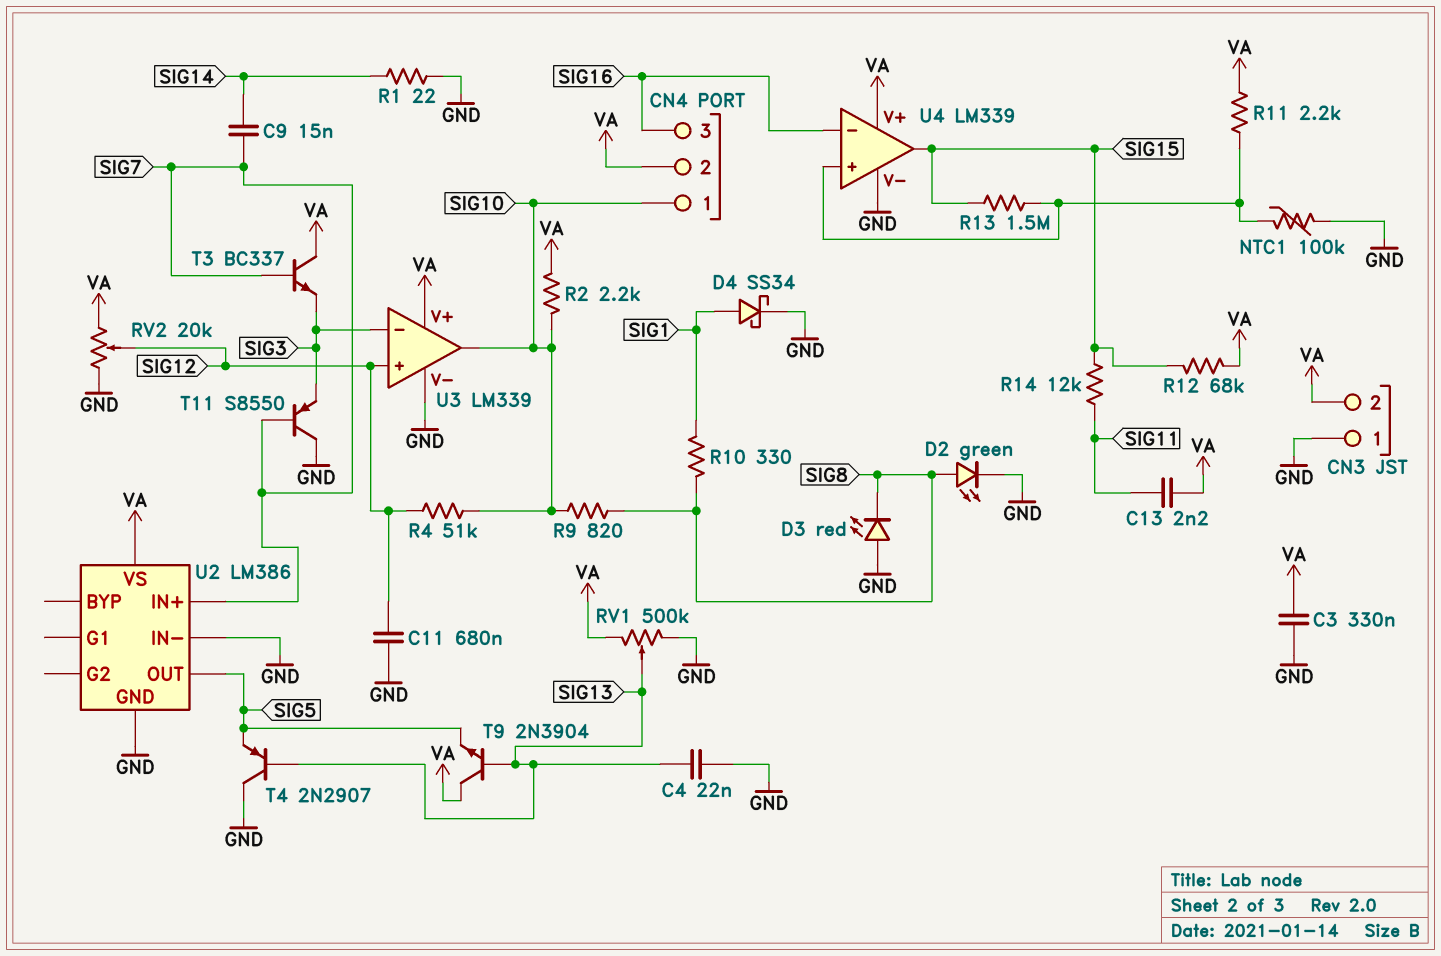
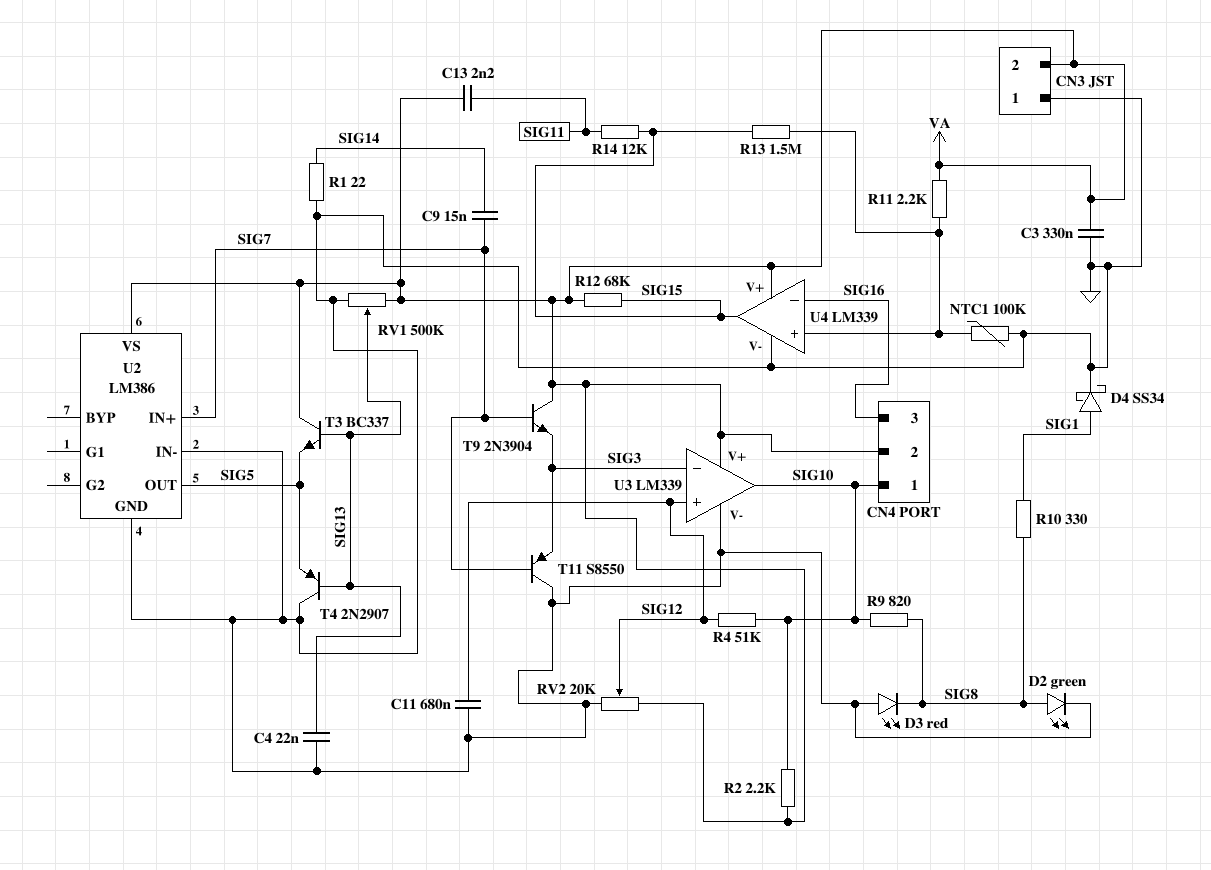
T3: NPN BC337 (B SIG7, C VA, E SIG3) -> NPN BC337 (B SIG13, C VA, E SIG5)
T9: NPN 2N3904 (B SIG13, C VA, E SIG5) -> NPN 2N3904 (B SIG7, C VA, E SIG3)

